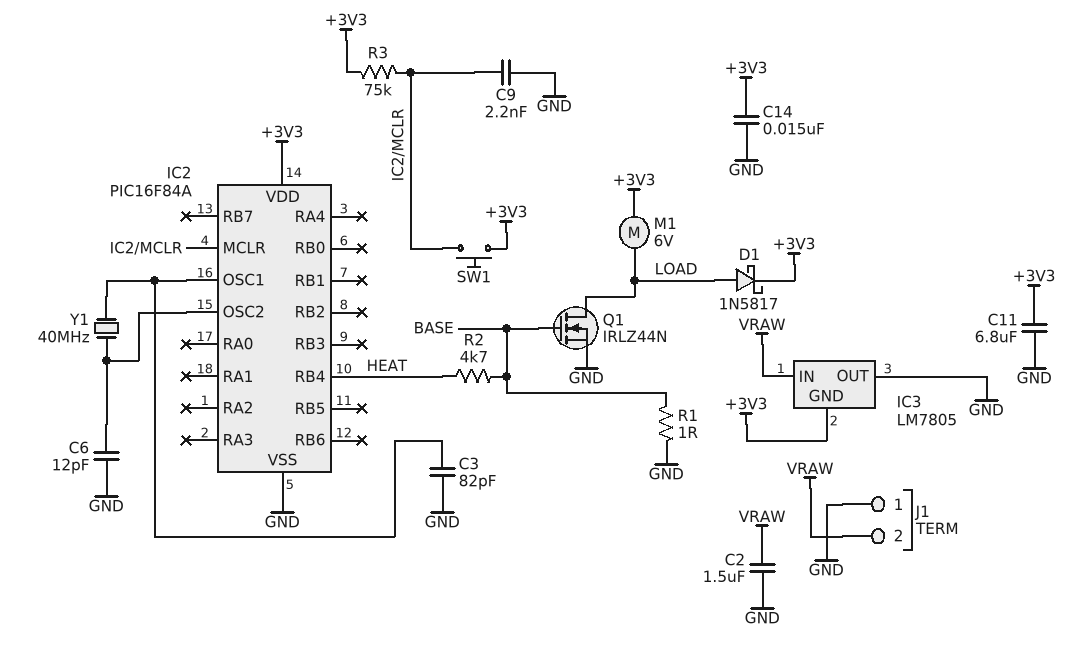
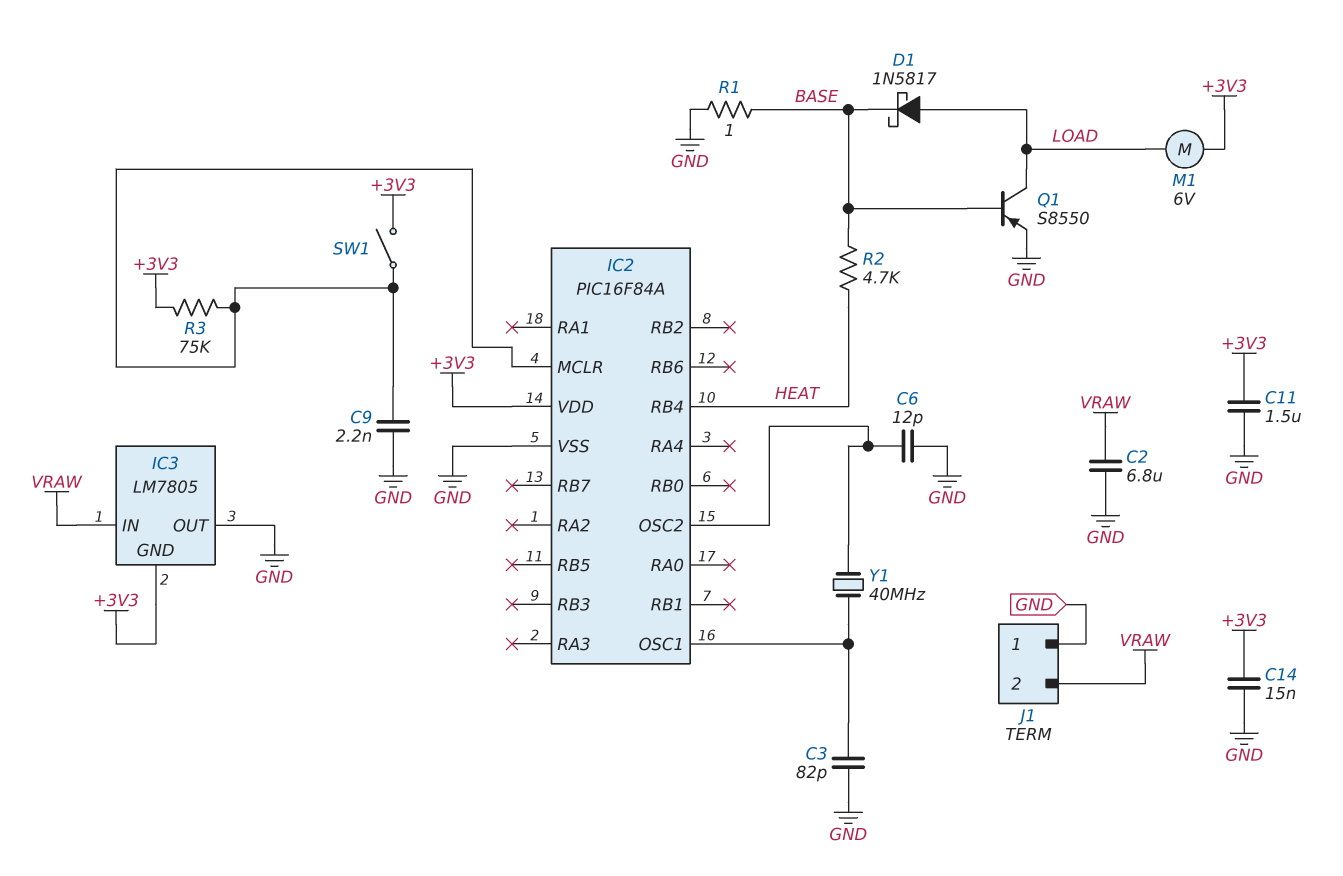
C2: 1.5uF (GND, VRAW) -> 6.8uF (GND, VRAW)
C11: 6.8uF (+3V3, GND) -> 1.5uF (+3V3, GND)
D1: schottky 1N5817 (A LOAD, K +3V3) -> schottky 1N5817 (A LOAD, K BASE)
Q1: NMOS IRLZ44N (G BASE, D LOAD, S GND) -> PNP S8550 (B BASE, C LOAD, E GND)
SW1: button (+3V3, IC2/MCLR) -> switch (+3V3, IC2/MCLR)

